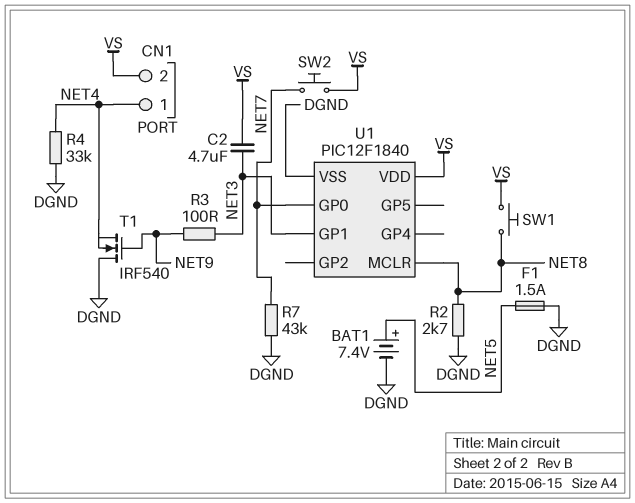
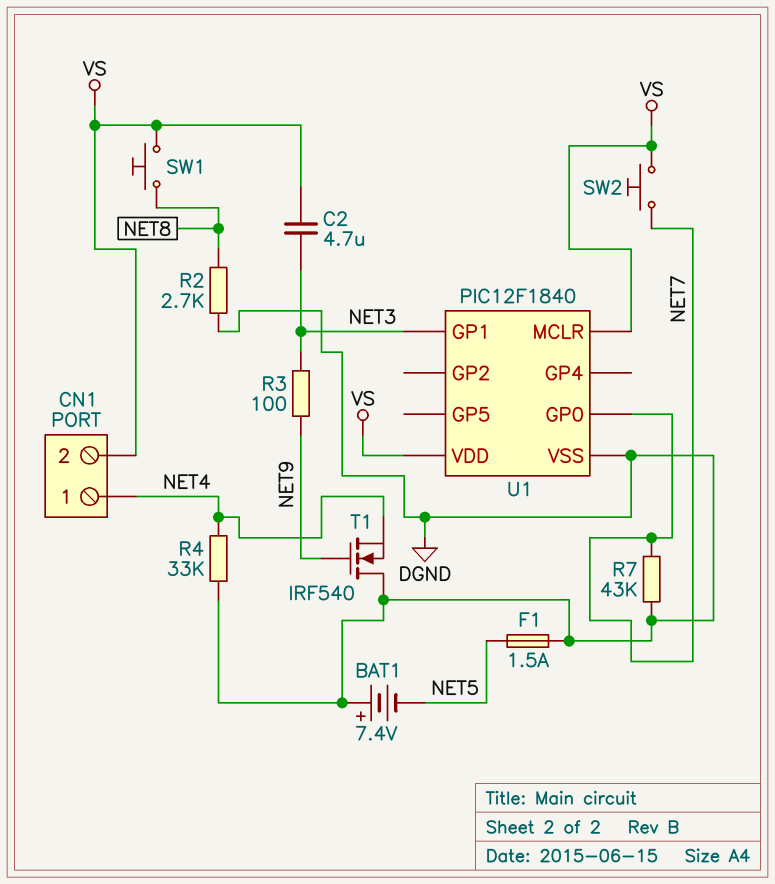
BAT1: 7.4V (plus NET5, minus DGND) -> 7.4V (plus DGND, minus NET5)
U1 pin MCLR: NET8 -> VS

